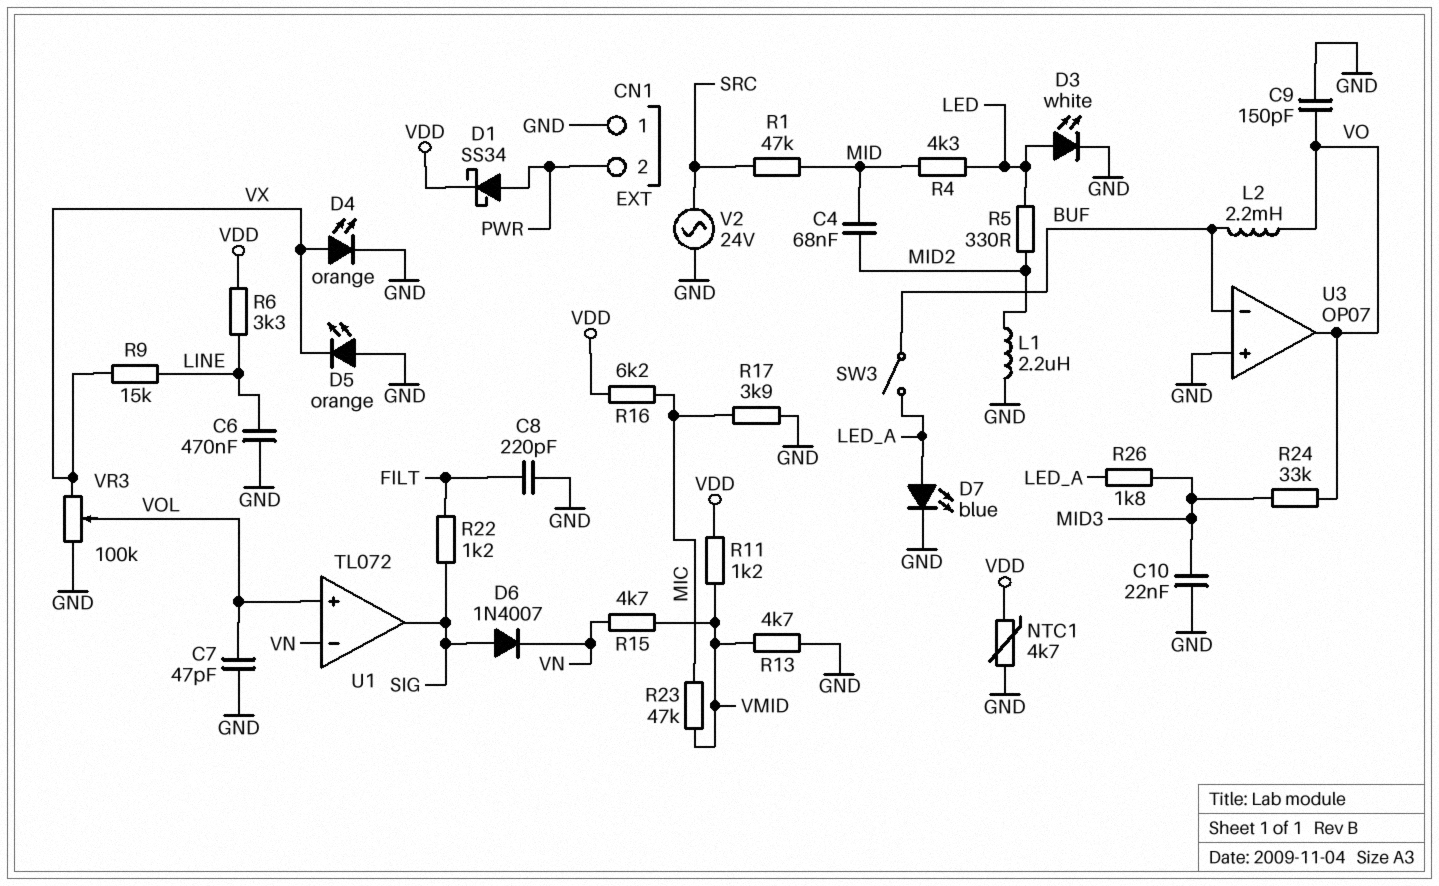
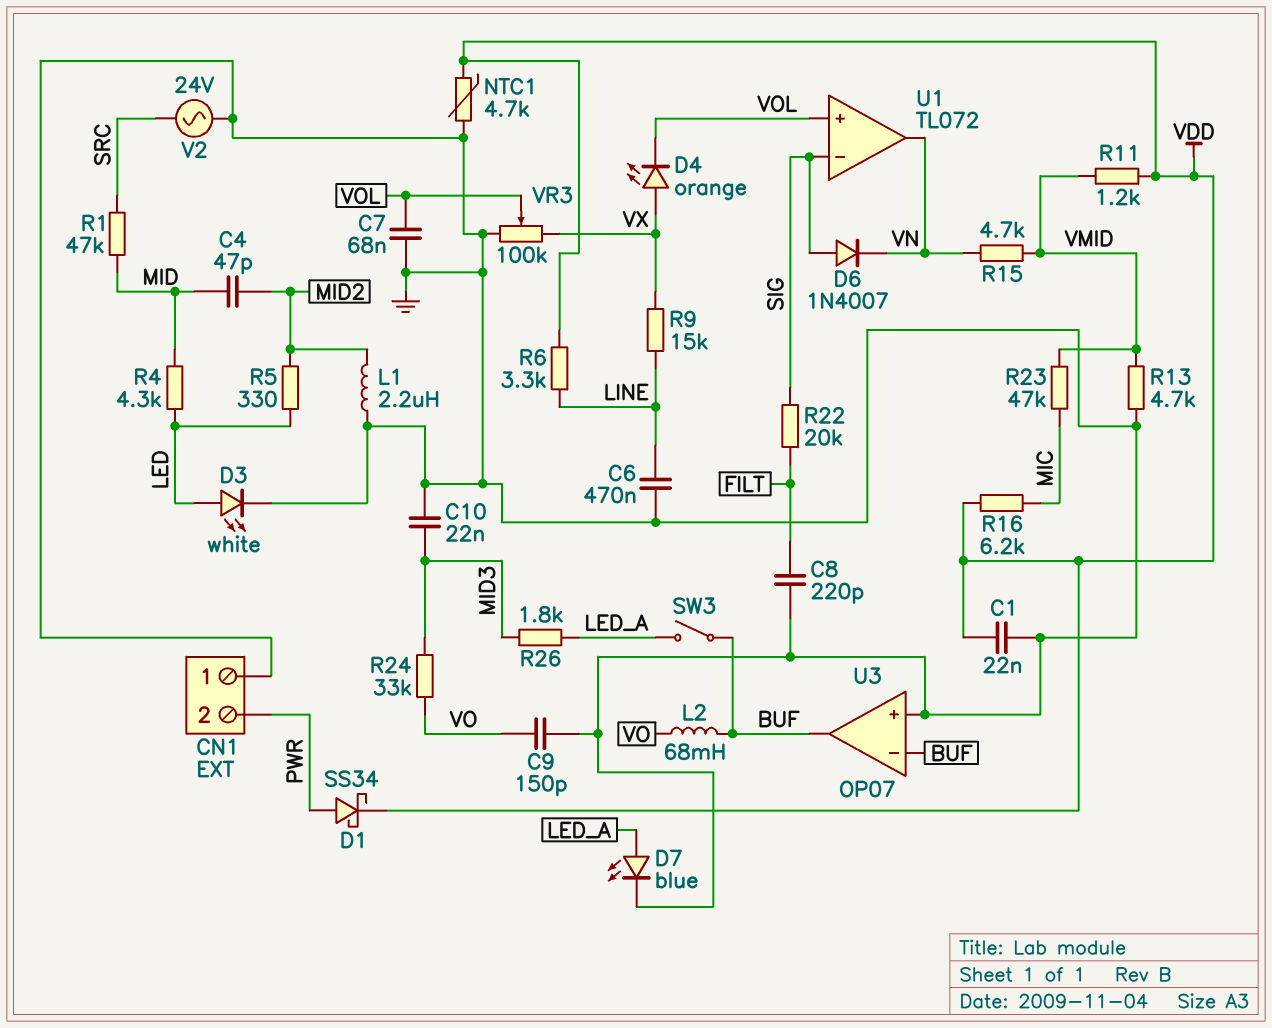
C1: none -> 22nF (GND, VDD)
C4: 68nF (MID, MID2) -> 47pF (MID, MID2)
C7: 47pF (GND, VOL) -> 68nF (GND, VOL)
D4: LED orange (A VX, K GND) -> LED orange (A VX, K VOL)
D5: LED orange (A GND, K VX) -> none
L2: 2.2mH (BUF, VO) -> 68mH (BUF, VO)
R17: 3.9k (GND, MIC) -> none
R22: 1.2k (FILT, SIG) -> 20k (FILT, SIG)
U1 pin in-: VN -> SIG
U1 pin out: SIG -> VN
U3 pin out: VO -> BUF

